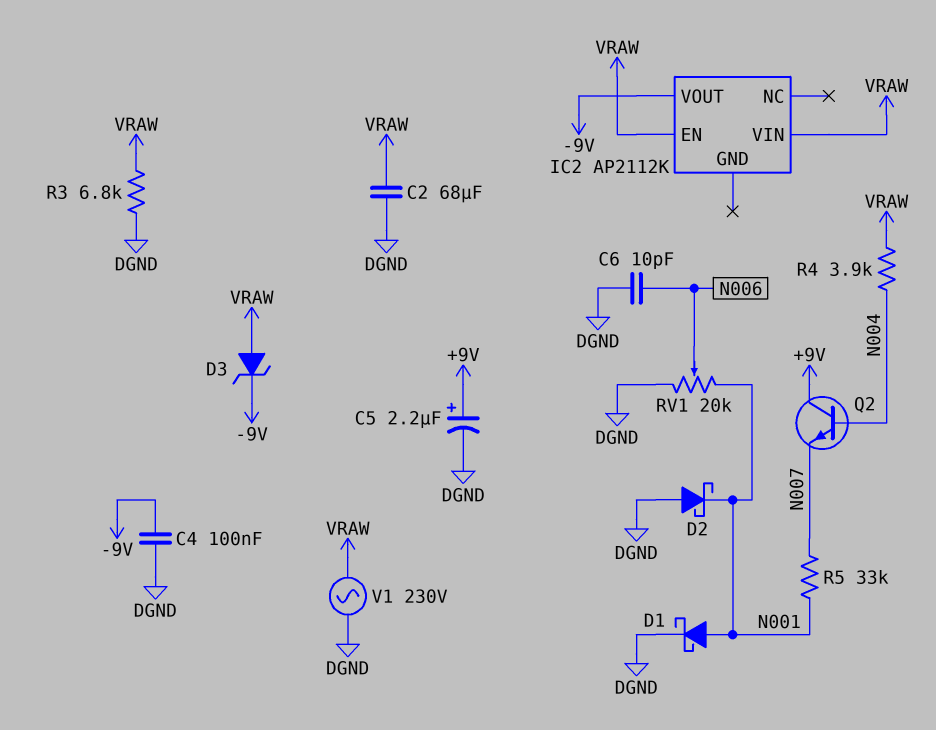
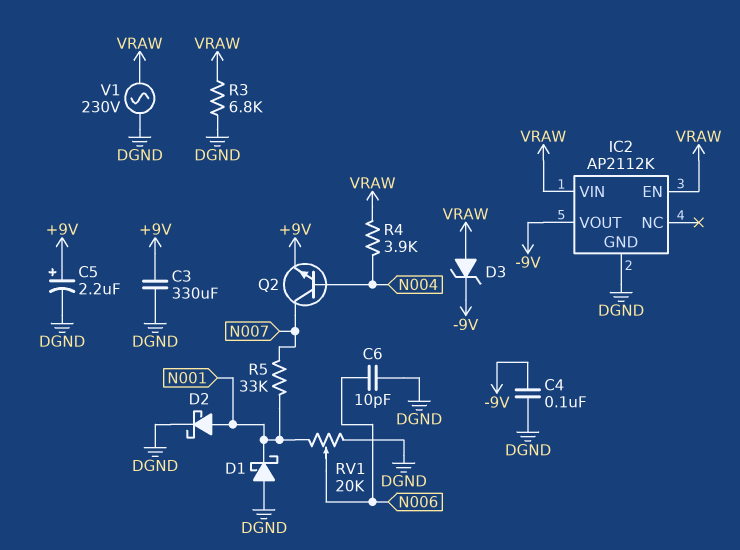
C2: 68uF (DGND, VRAW) -> none
C3: none -> 330uF (+9V, DGND)
D1: schottky (A N001, K DGND) -> schottky (A DGND, K N001)
D2: schottky (A DGND, K N001) -> schottky (A N001, K DGND)
IC2 pin GND: none -> DGND
Q2: NPN (B N004, C +9V, E N007) -> NPN (B N004, C N007, E +9V)

